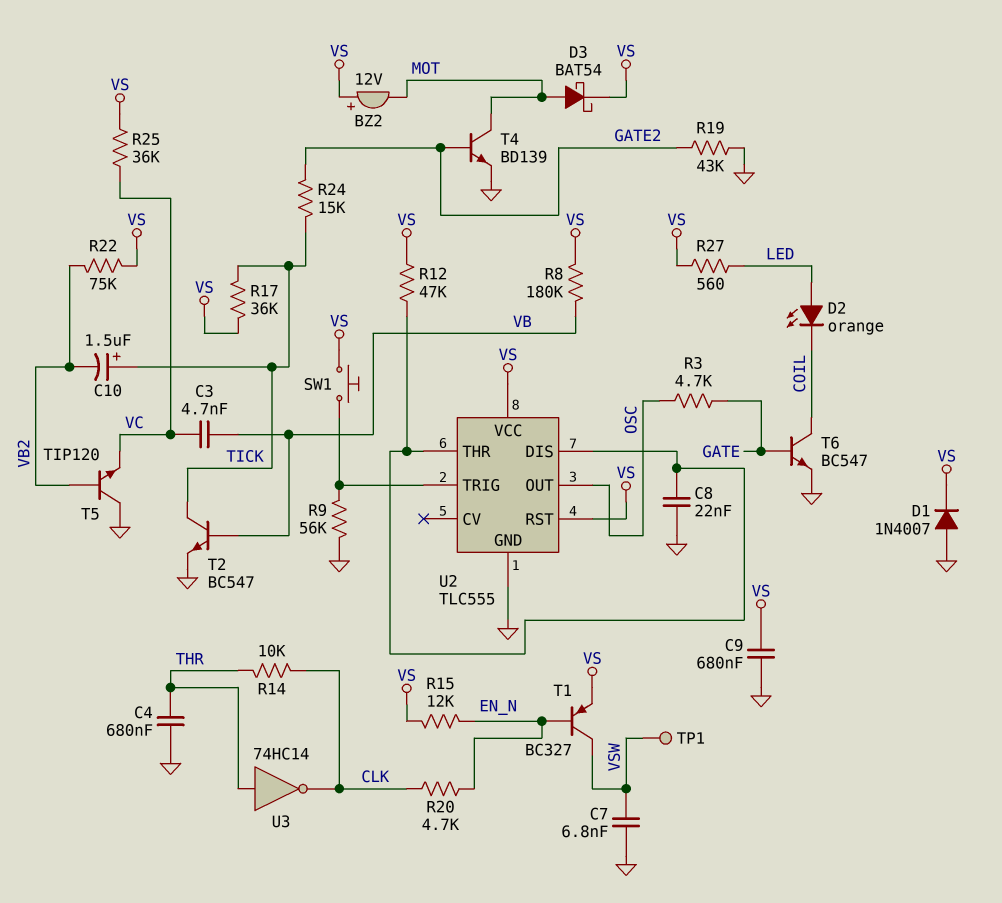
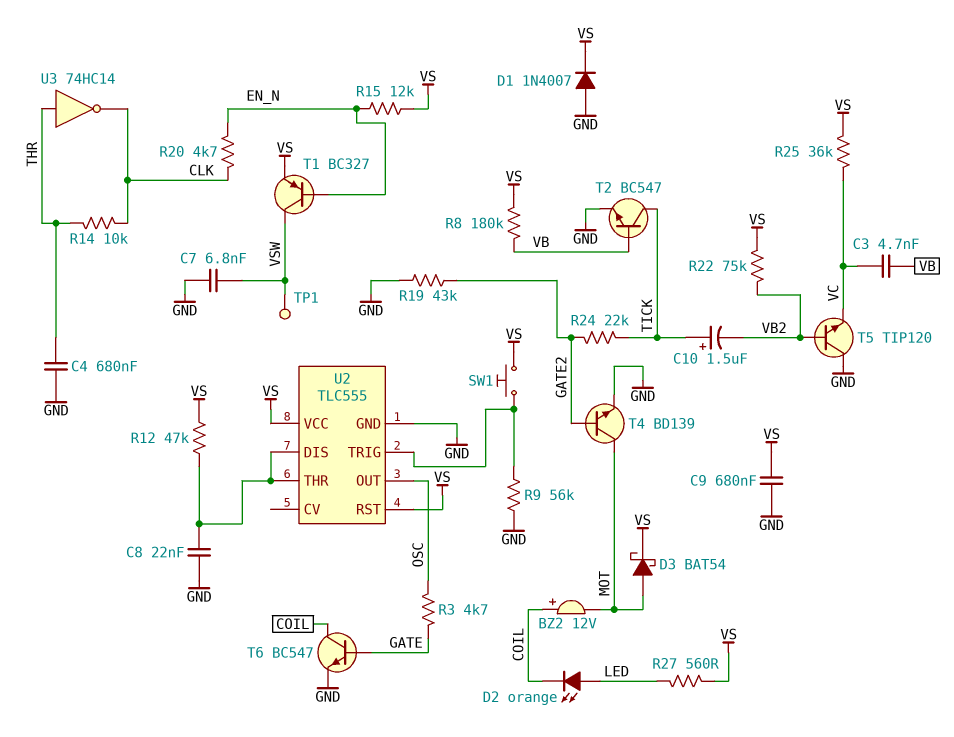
BZ2: buzzer 12V (plus VS, minus MOT) -> buzzer 12V (plus COIL, minus MOT)
R17: 36k (TICK, VS) -> none
R24: 15k (GATE2, TICK) -> 22k (GATE2, TICK)

